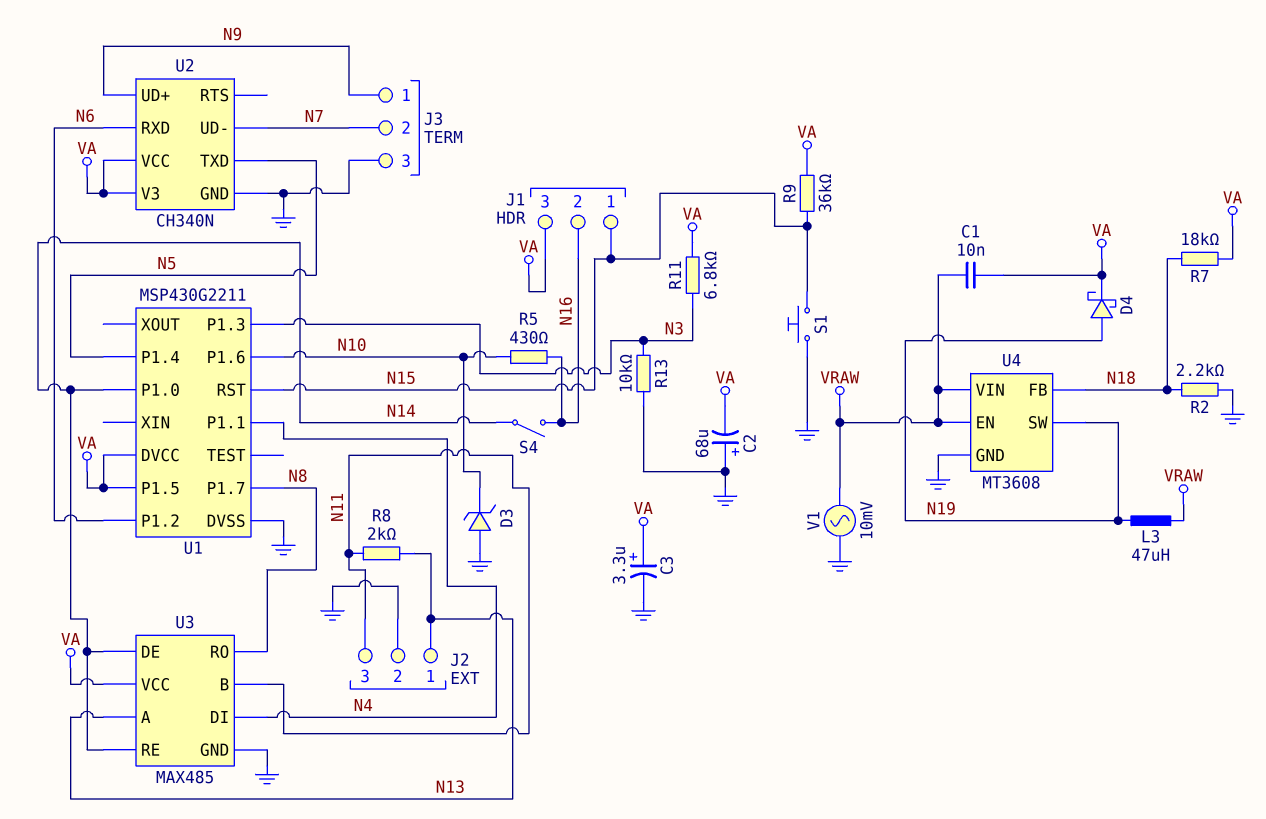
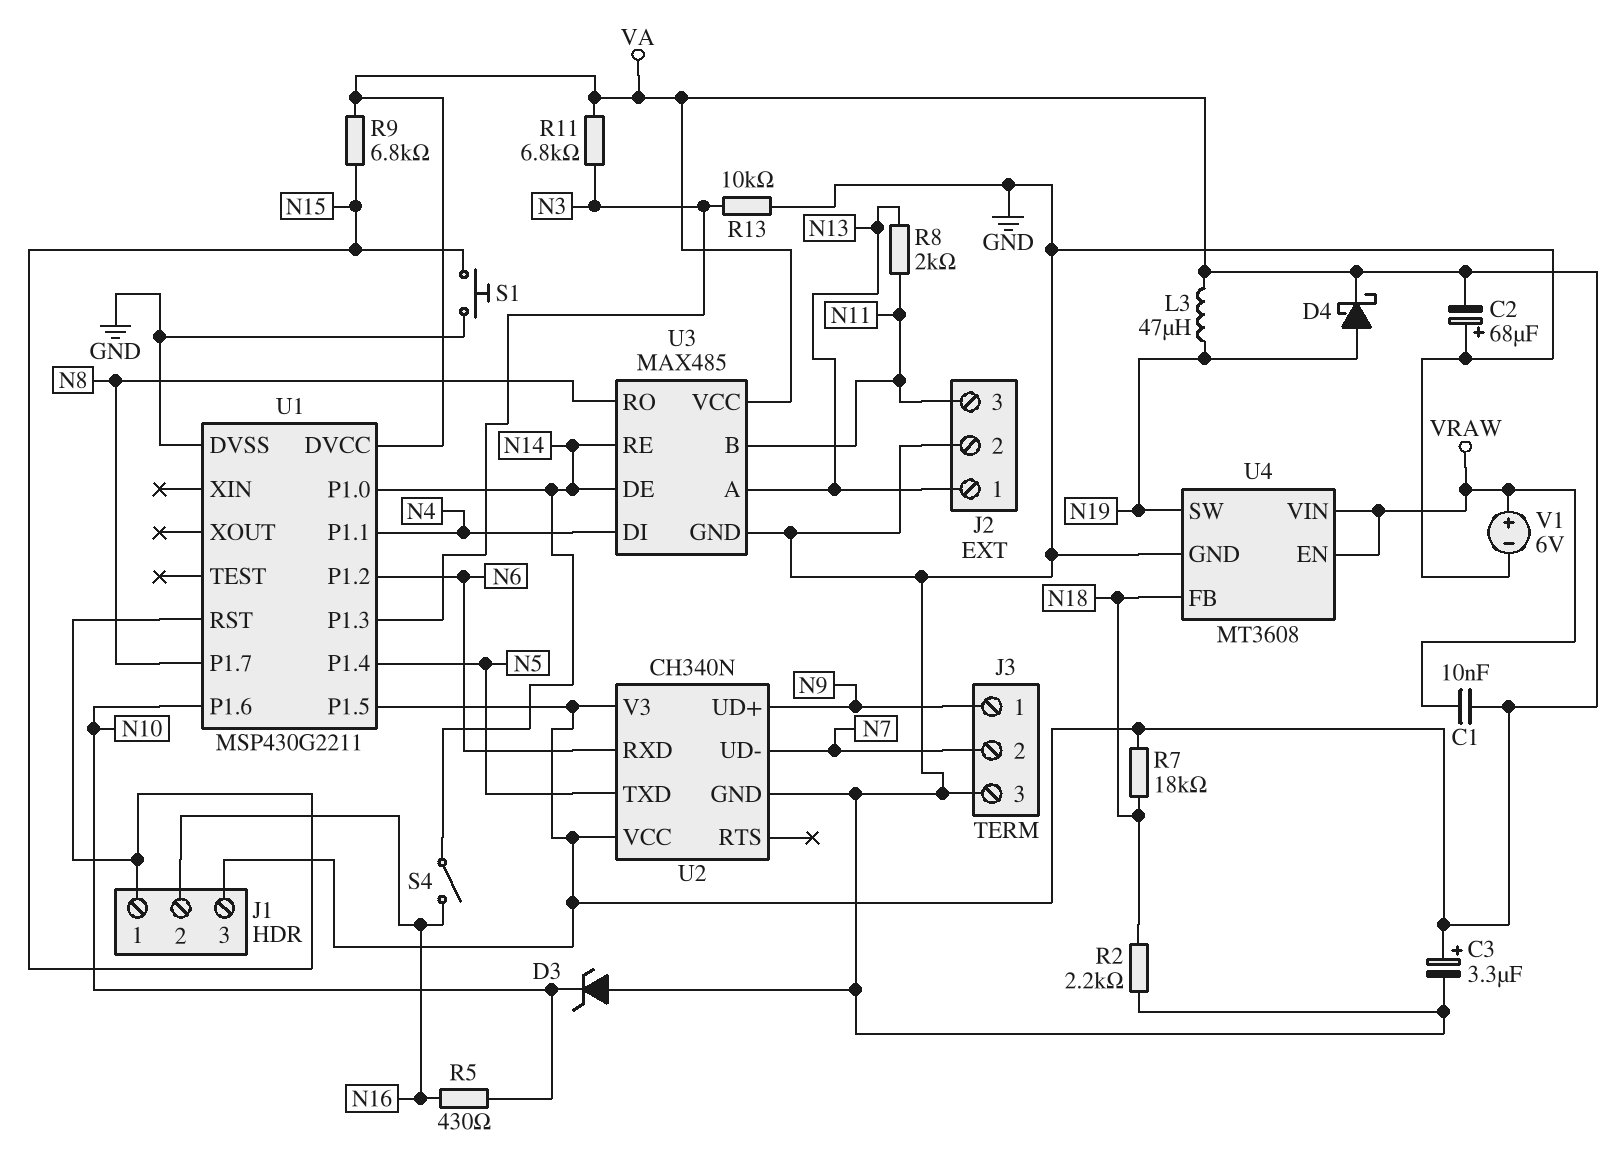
L3: 47uH (N19, VRAW) -> 47uH (N19, VA)
R9: 36k (N15, VA) -> 6.8k (N15, VA)
V1: AC 10mV (GND, VRAW) -> 6V (plus VRAW, minus GND)

